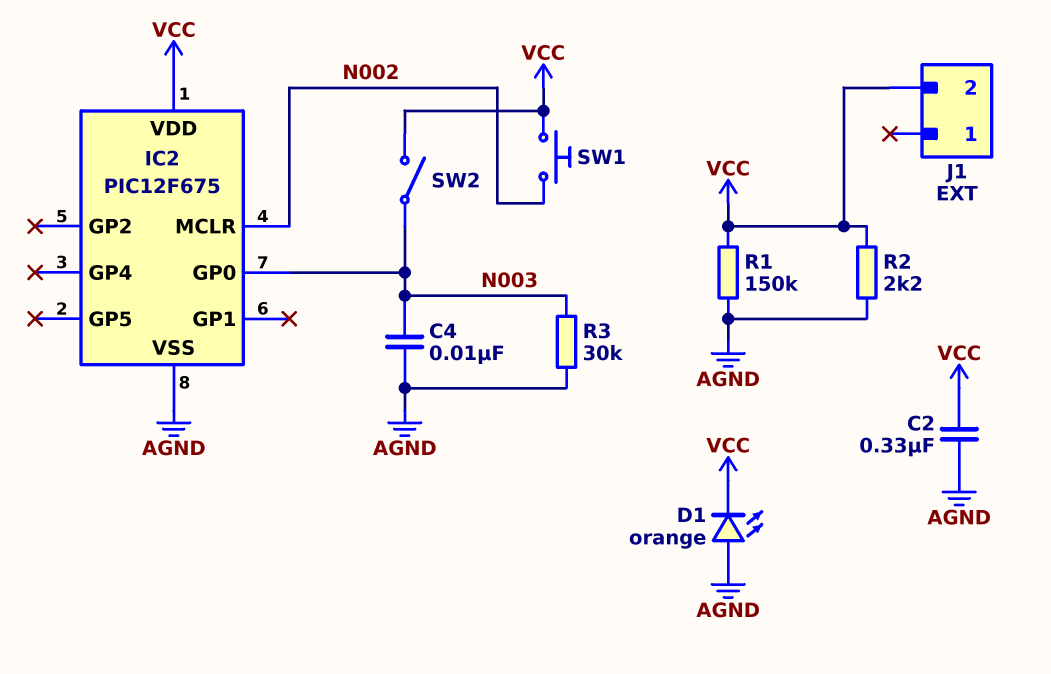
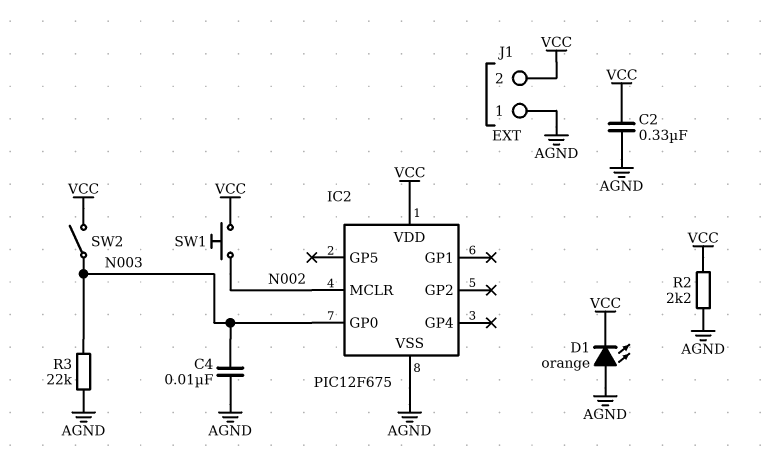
J1 pin 1: none -> AGND
R1: 150k (AGND, VCC) -> none
R3: 30k (AGND, N003) -> 22k (AGND, N003)

